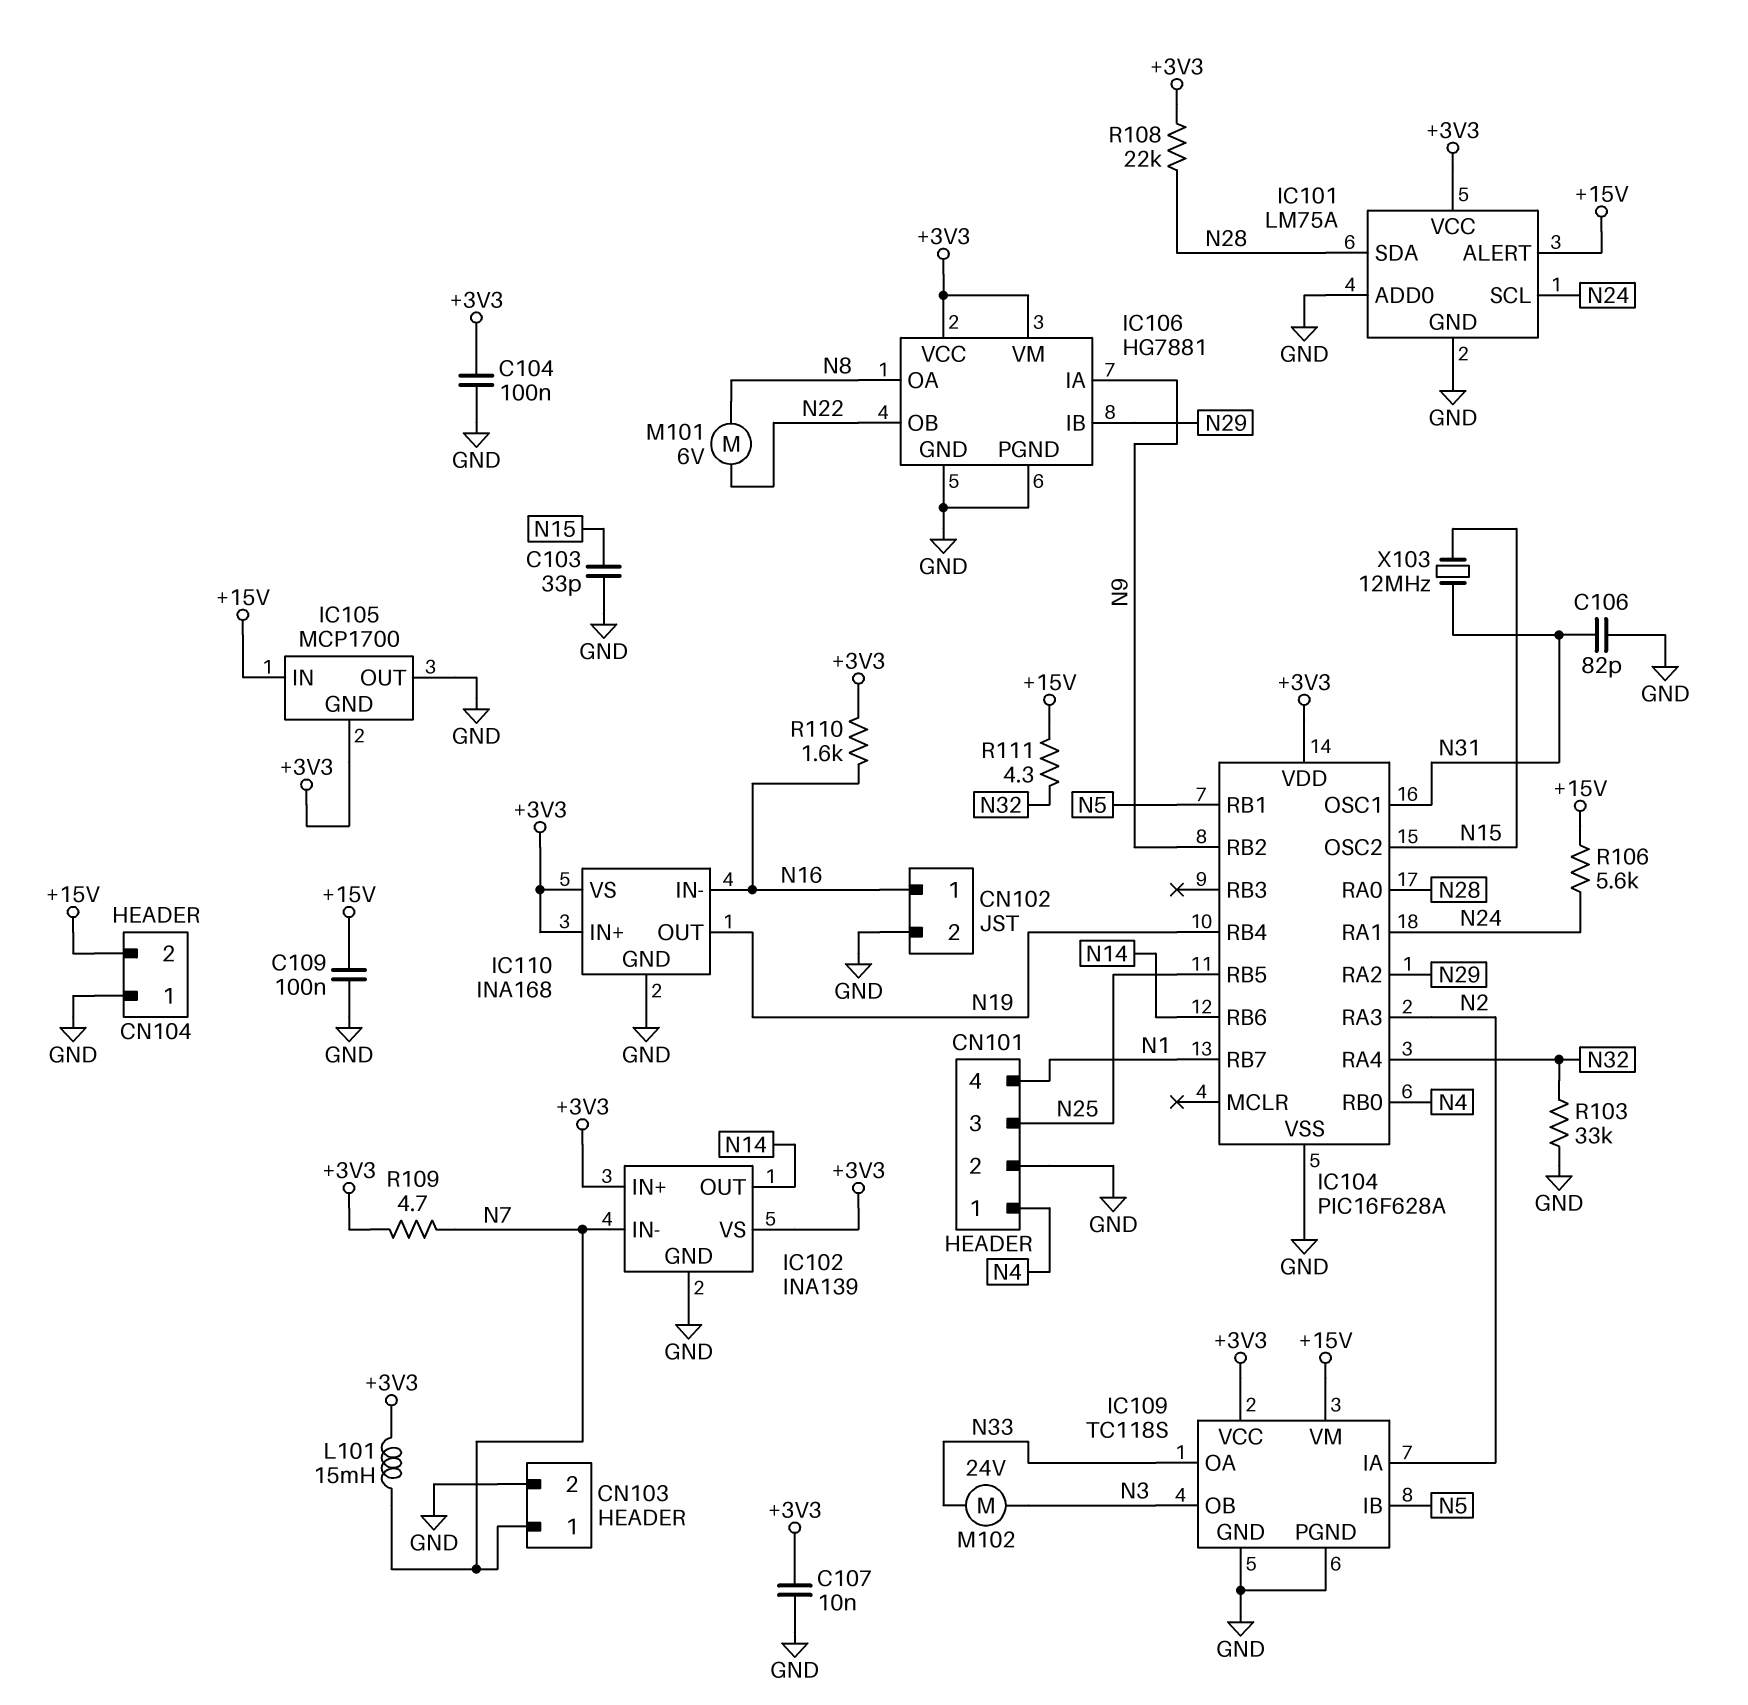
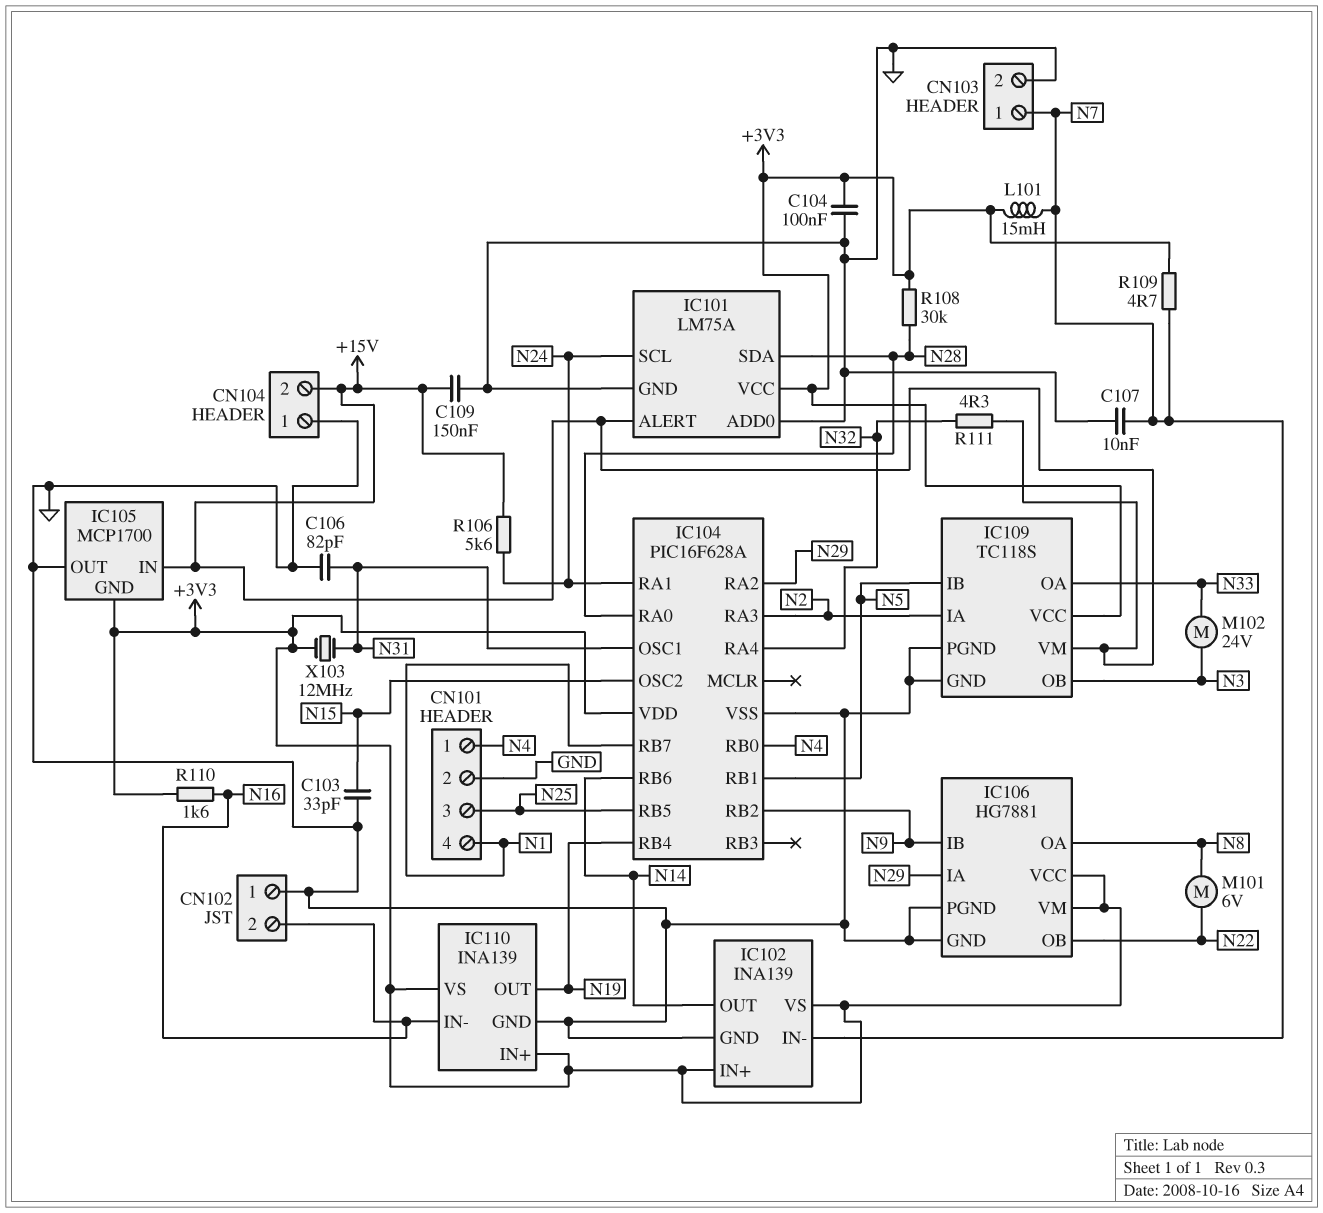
C107: 10nF (+3V3, GND) -> 10nF (GND, N7)
C109: 100nF (+15V, GND) -> 150nF (+15V, GND)
CN102 pin 1: N16 -> GND
CN102 pin 2: GND -> N16
IC106 pin IA: N9 -> N29
IC106 pin IB: N29 -> N9
IC110: INA168 -> INA139
R103: 33k (GND, N32) -> none
R108: 22k (+3V3, N28) -> 30k (+3V3, N28)
X103: 12MHz (N15, N31) -> 12MHz (+3V3, N31)

